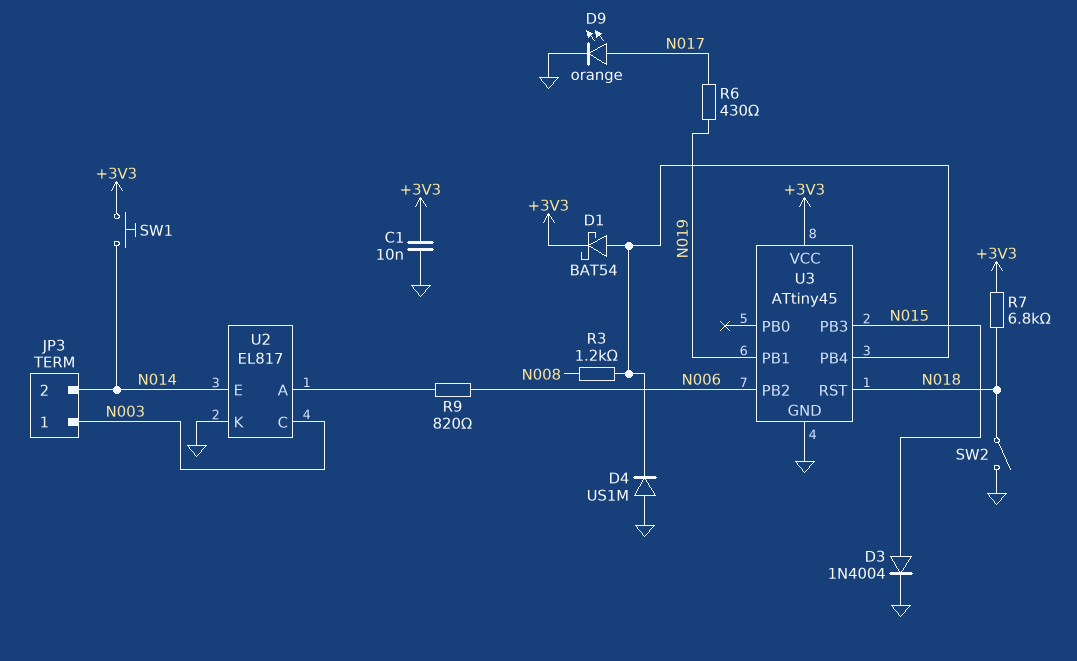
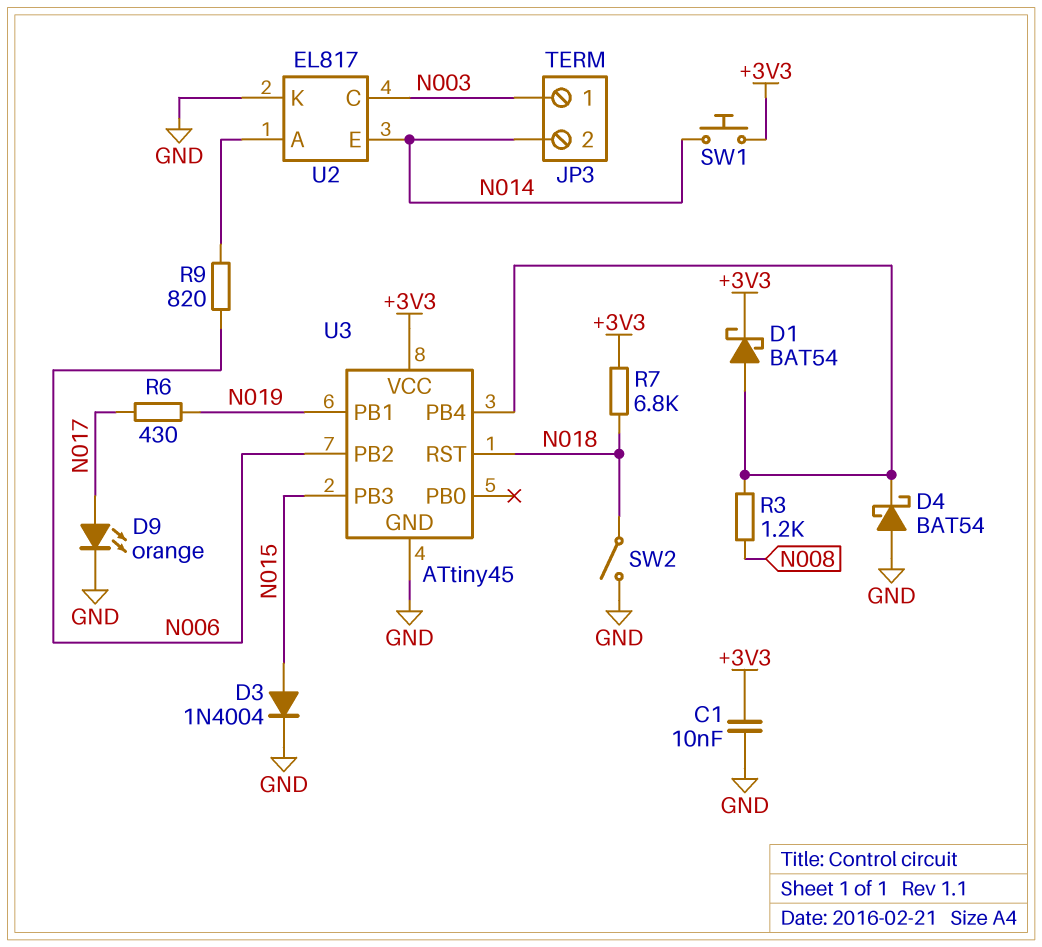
D4: diode US1M (A GND, K U3/PB4) -> schottky BAT54 (A GND, K U3/PB4)

